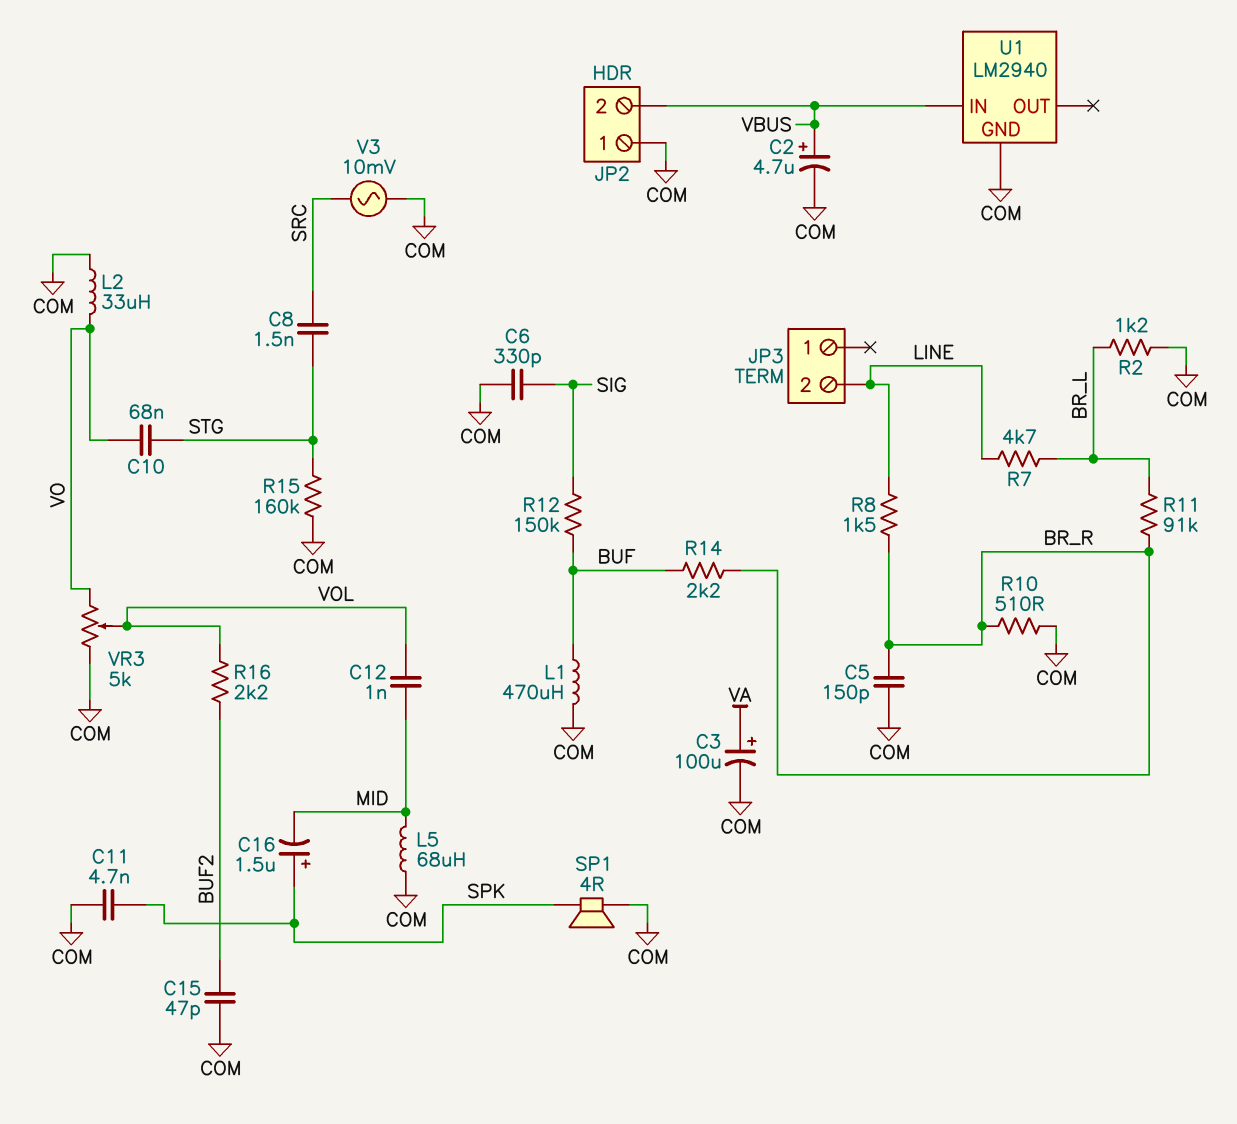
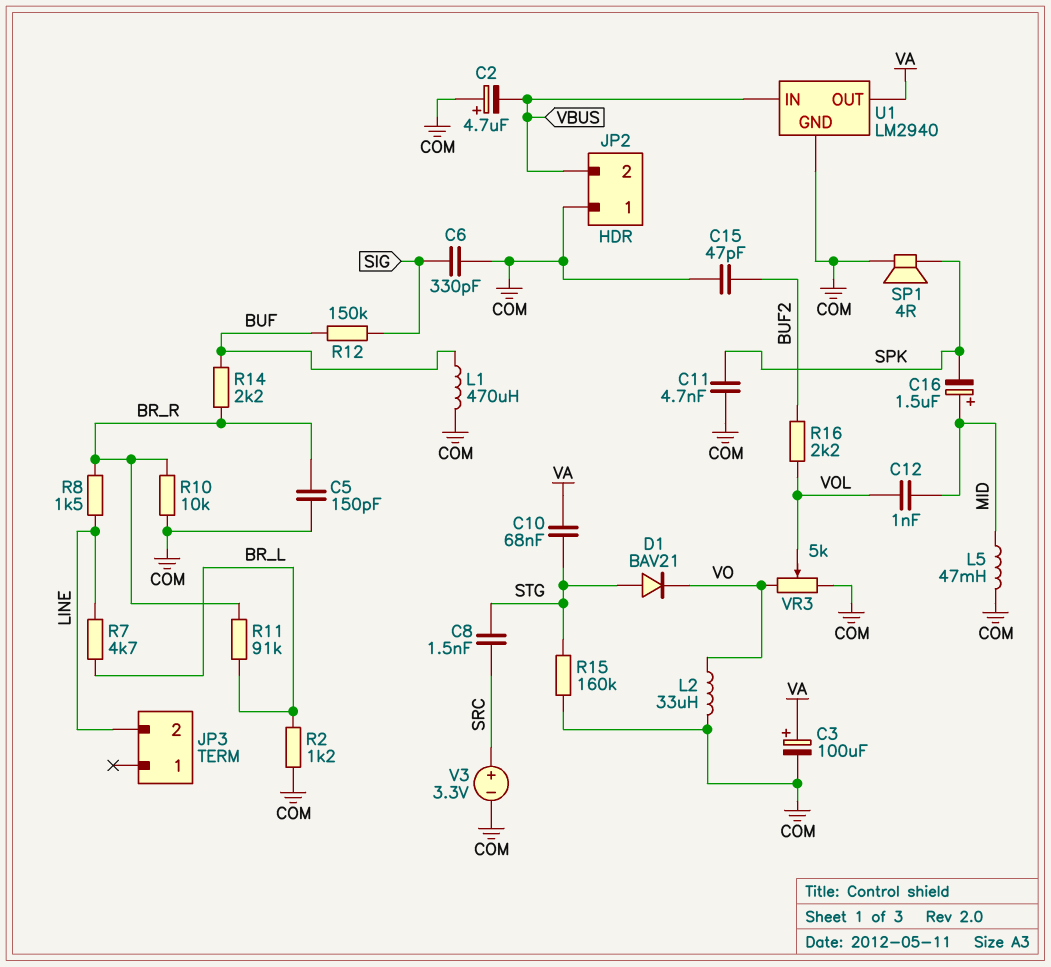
C2: 4.7uF (plus VBUS, minus COM) -> 4.7uF (plus COM, minus VBUS)
C10: 68nF (STG, VO) -> 68nF (STG, VA)
C16: 1.5uF (plus SPK, minus MID) -> 1.5uF (plus MID, minus SPK)
D1: none -> diode BAV21 (A STG, K VO)
L5: 68uH (COM, MID) -> 47mH (COM, MID)
R10: 510 (BR_R, COM) -> 10k (BR_R, COM)
U1 pin OUT: none -> VA
V3: AC 10mV (COM, SRC) -> 3.3V (plus SRC, minus COM)

